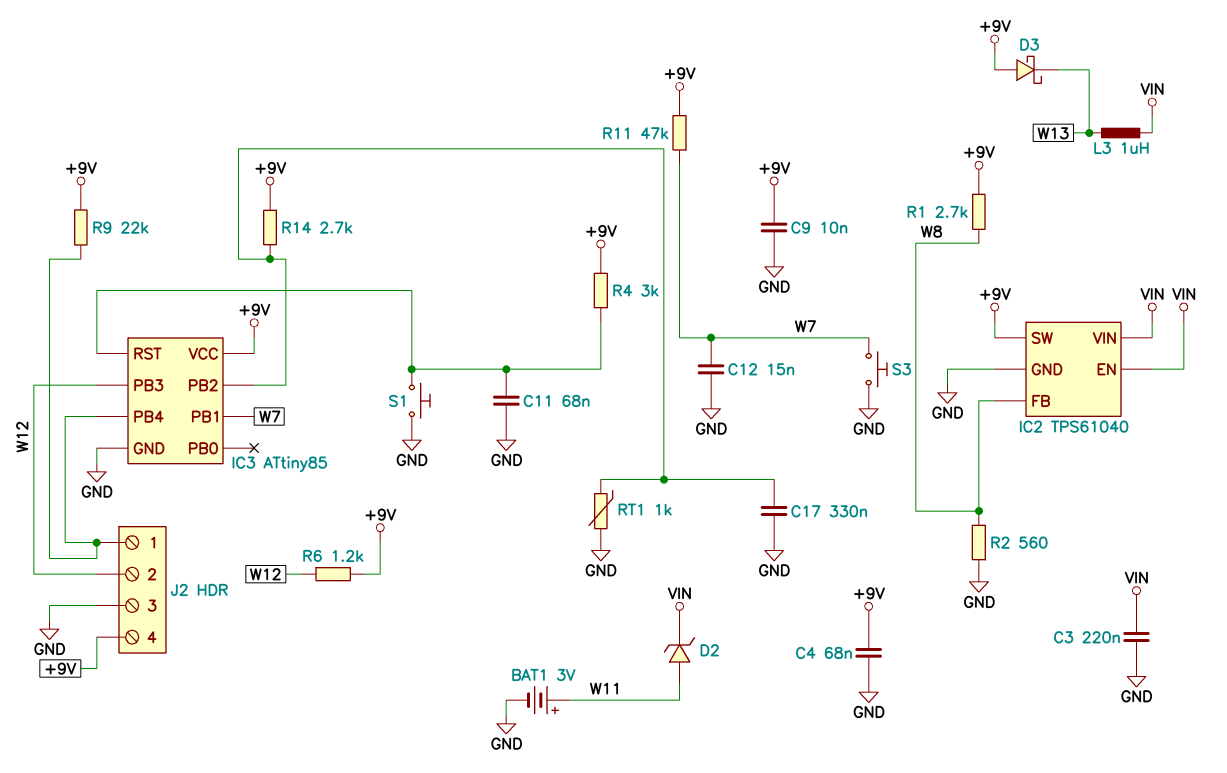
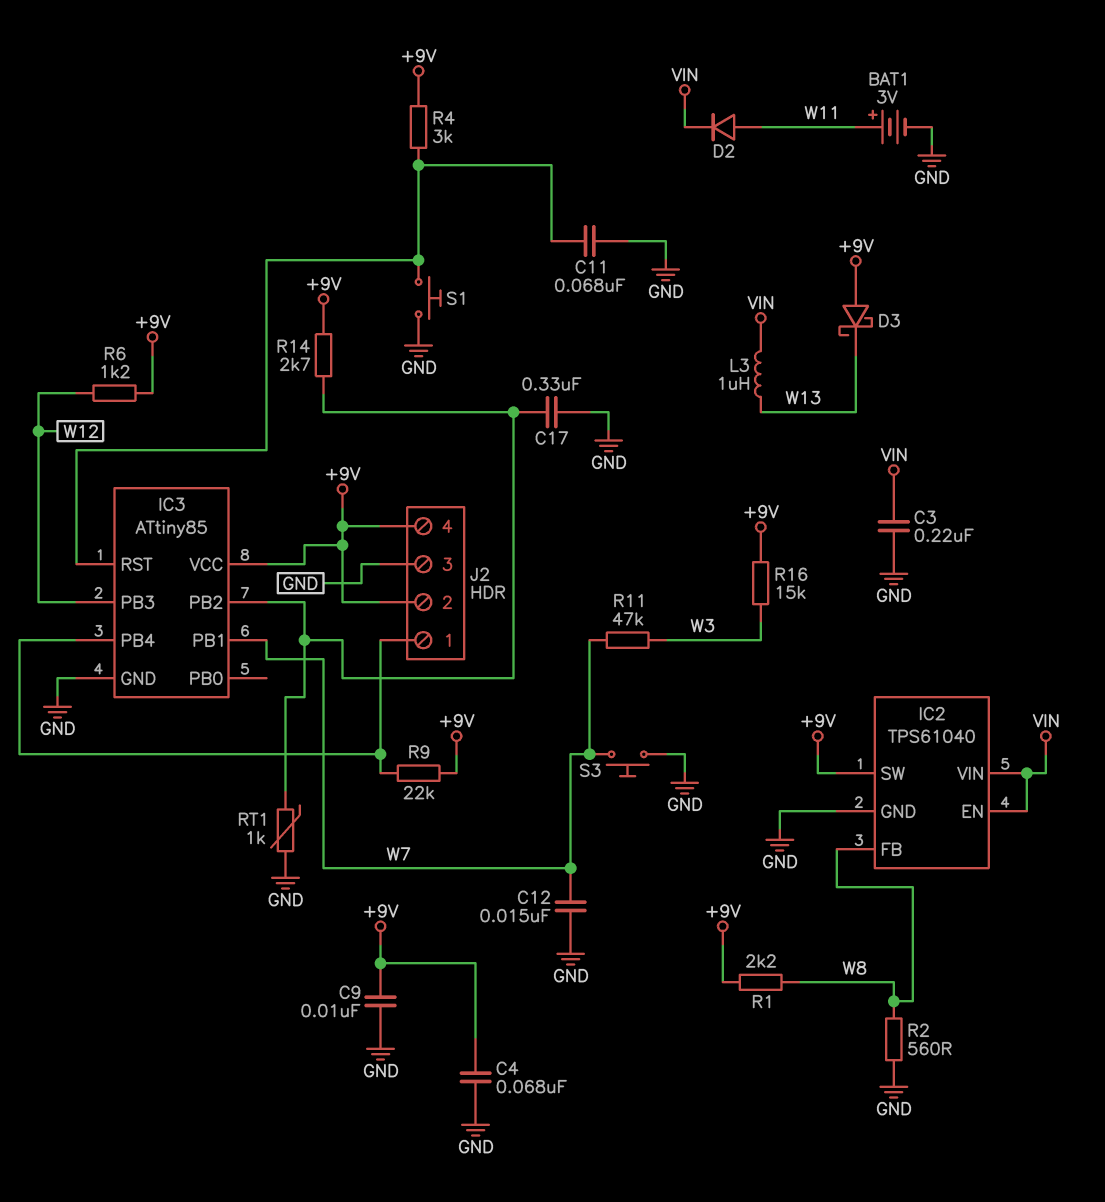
D2: zener (A W11, K VIN) -> diode (A W11, K VIN)
J2 pin 2: W12 -> +9V
R1: 2.7k (+9V, W8) -> 2.2k (+9V, W8)
R11: 47k (+9V, W7) -> 47k (W3, W7)
R16: none -> 15k (+9V, W3)

